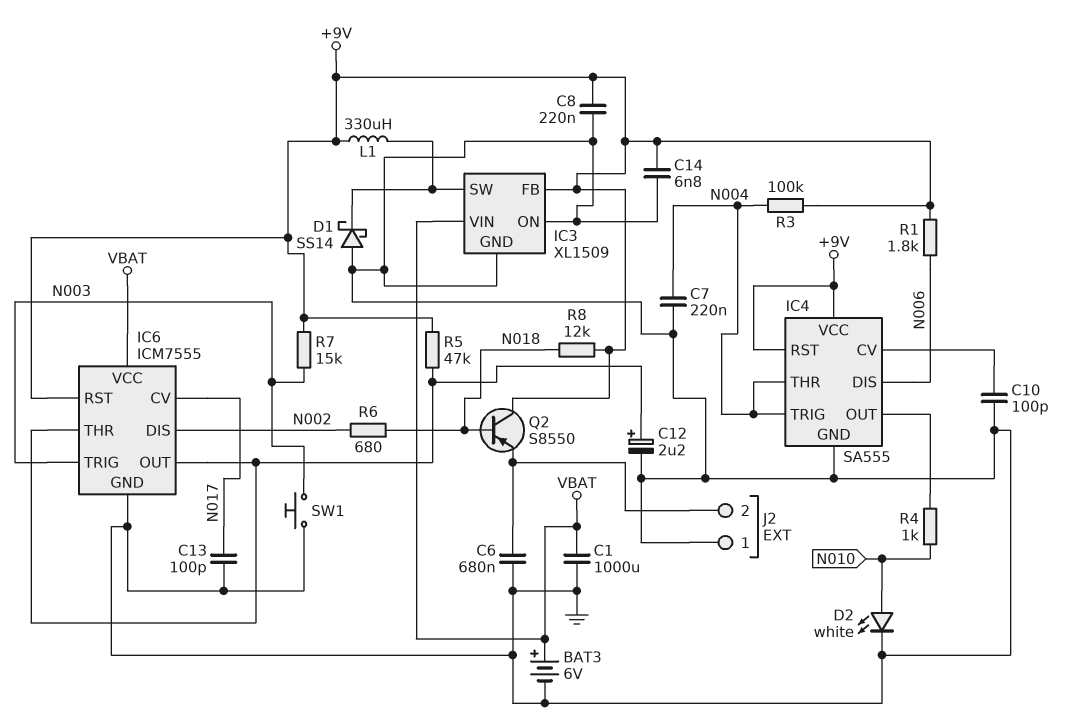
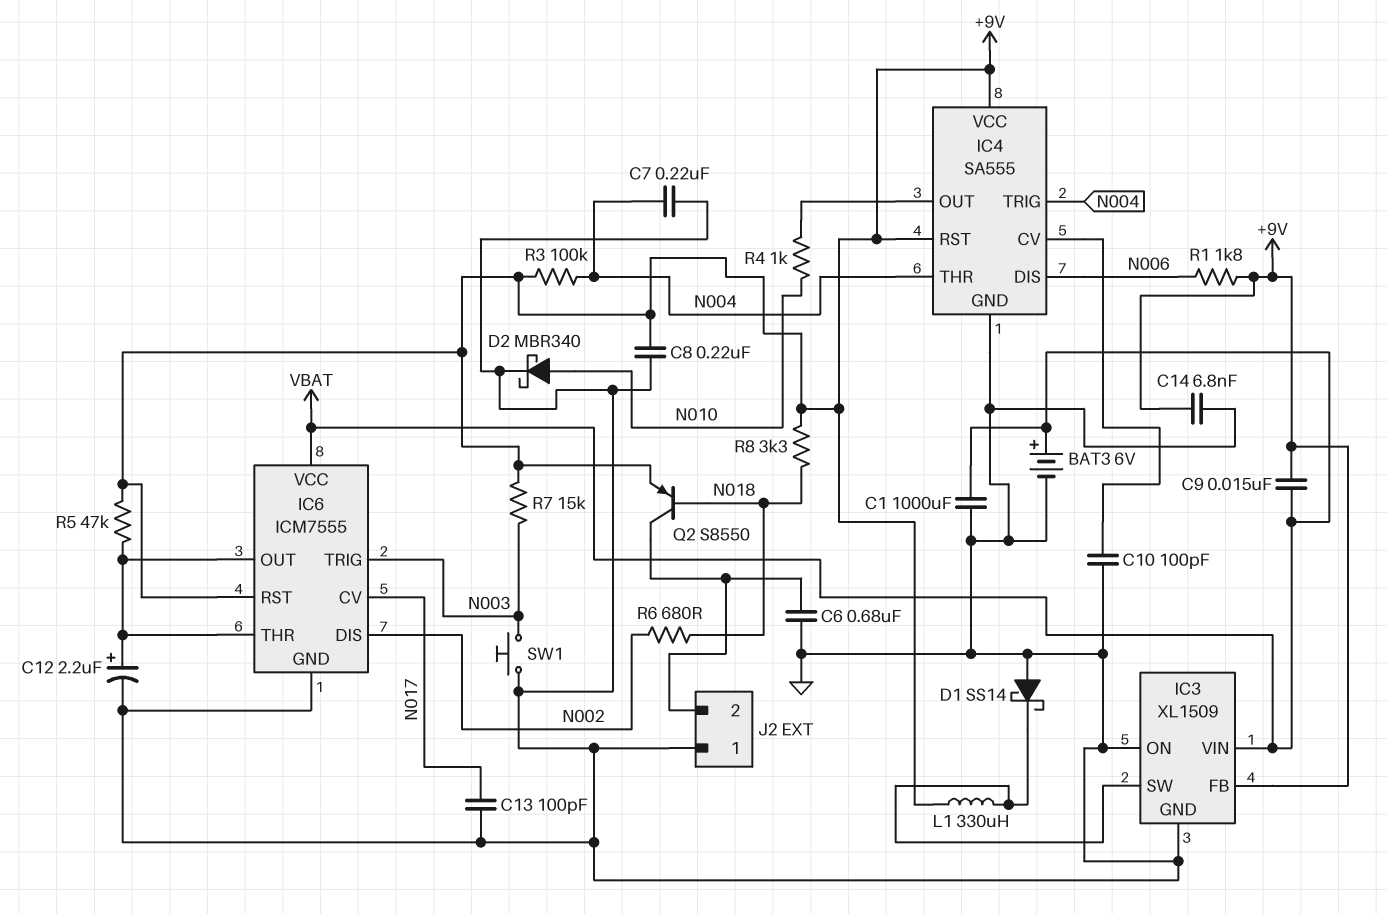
C9: none -> 15nF (+9V, VBAT)
D2: LED white (A N010, K GND) -> schottky MBR340 (A N010, K GND)
Q2: PNP S8550 (B N018, C +9V, E J2/2) -> PNP S8550 (B N018, C J2/2, E +9V)
R8: 12k (+9V, N018) -> 3.3k (+9V, N018)

